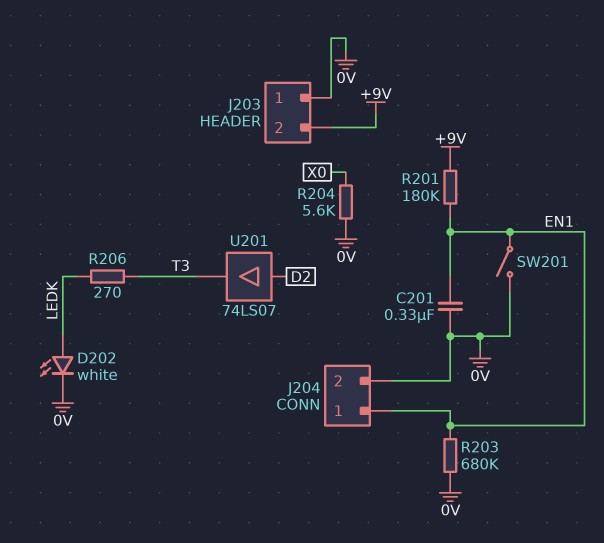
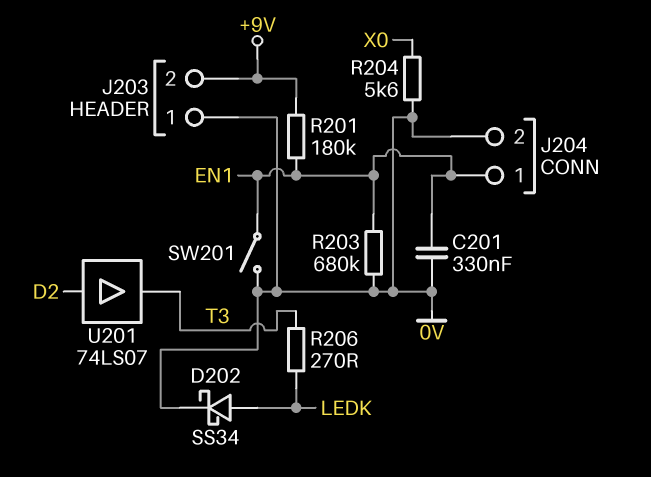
D202: LED white (A LEDK, K 0V) -> schottky SS34 (A LEDK, K 0V)

